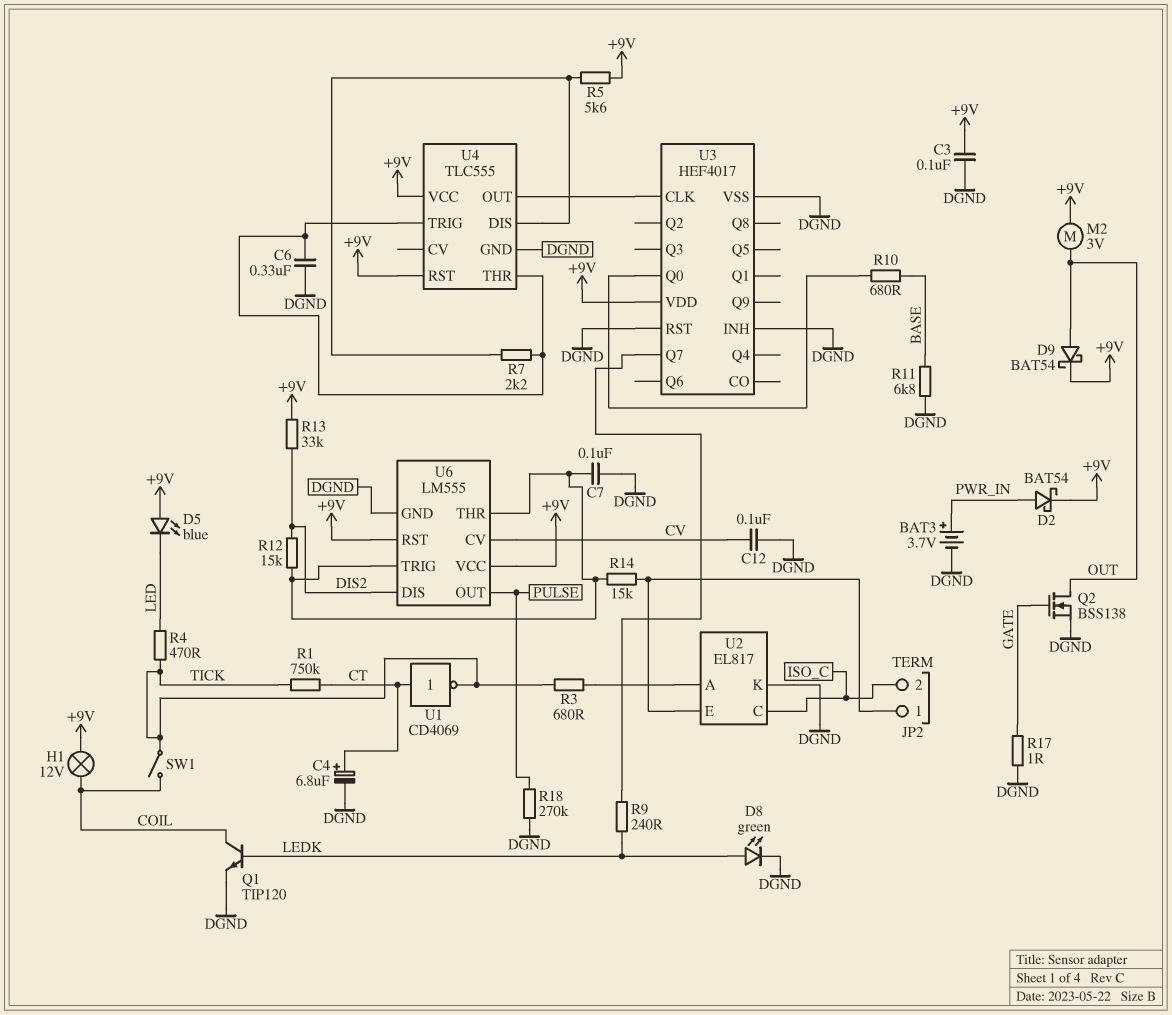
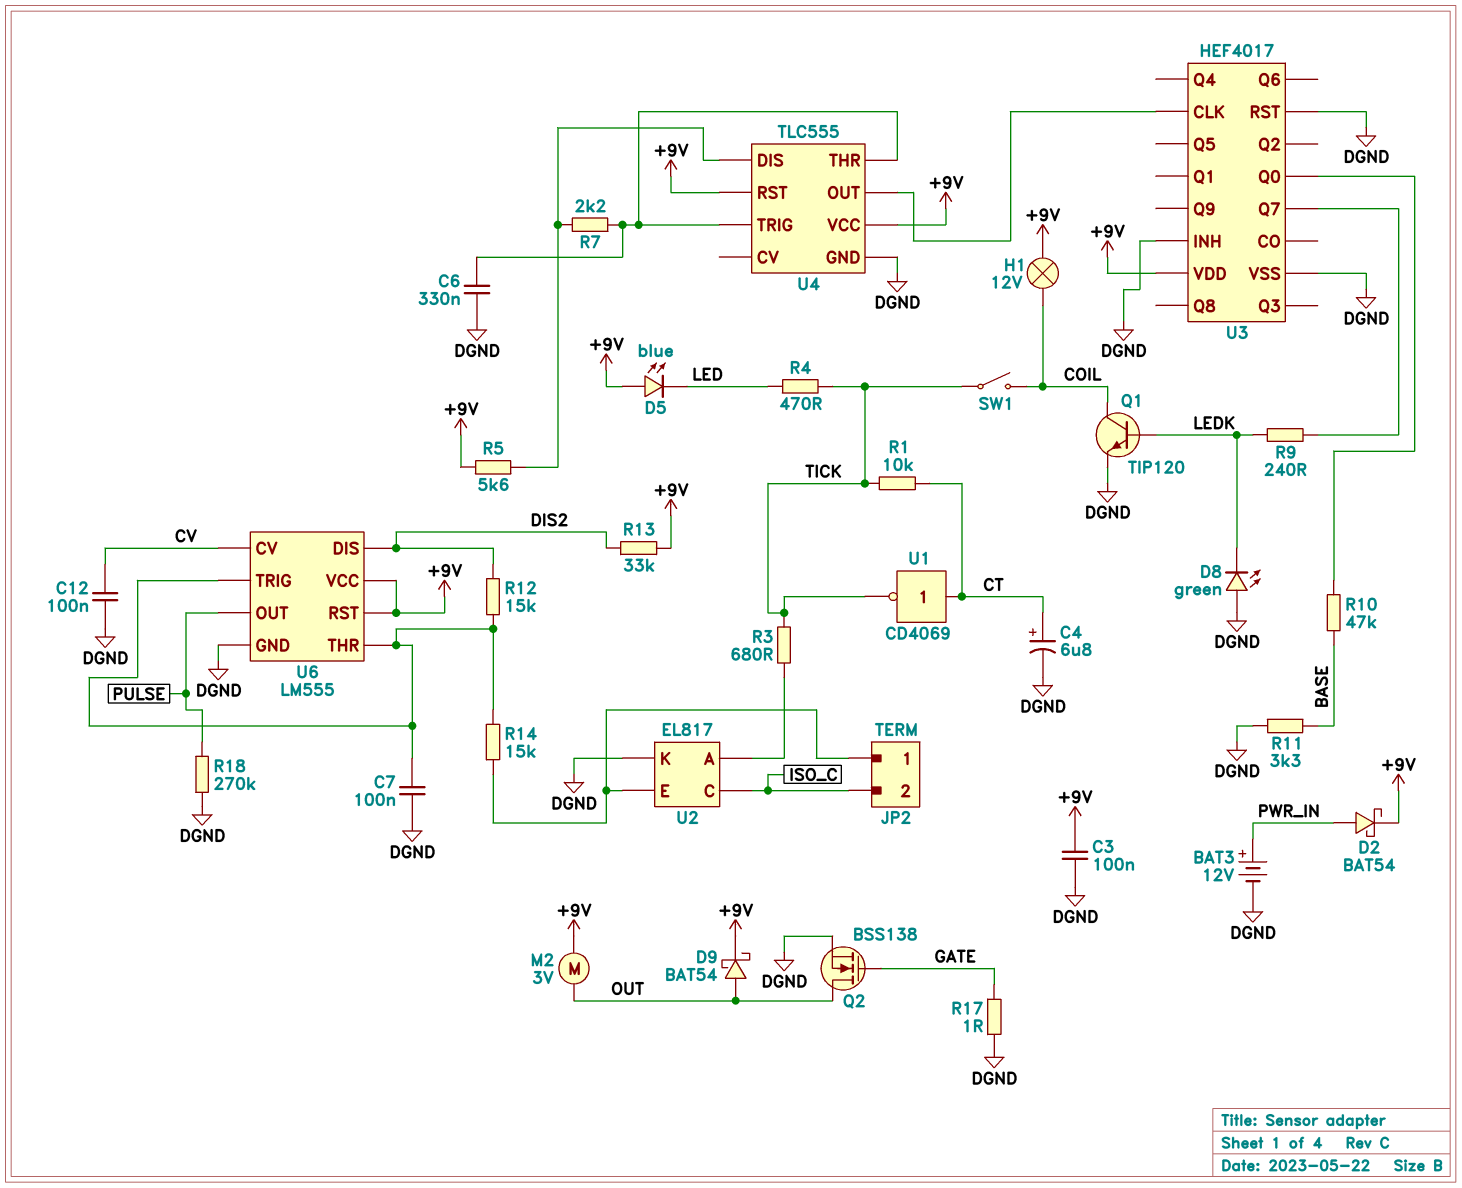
BAT3: 3.7V (plus PWR_IN, minus DGND) -> 12V (plus PWR_IN, minus DGND)
D8: LED green (A LEDK, K DGND) -> LED green (A DGND, K LEDK)
R1: 750k (CT, TICK) -> 10k (CT, TICK)
R10: 680 (BASE, U3/Q0) -> 47k (BASE, U3/Q0)
R11: 6.8k (BASE, DGND) -> 3.3k (BASE, DGND)

